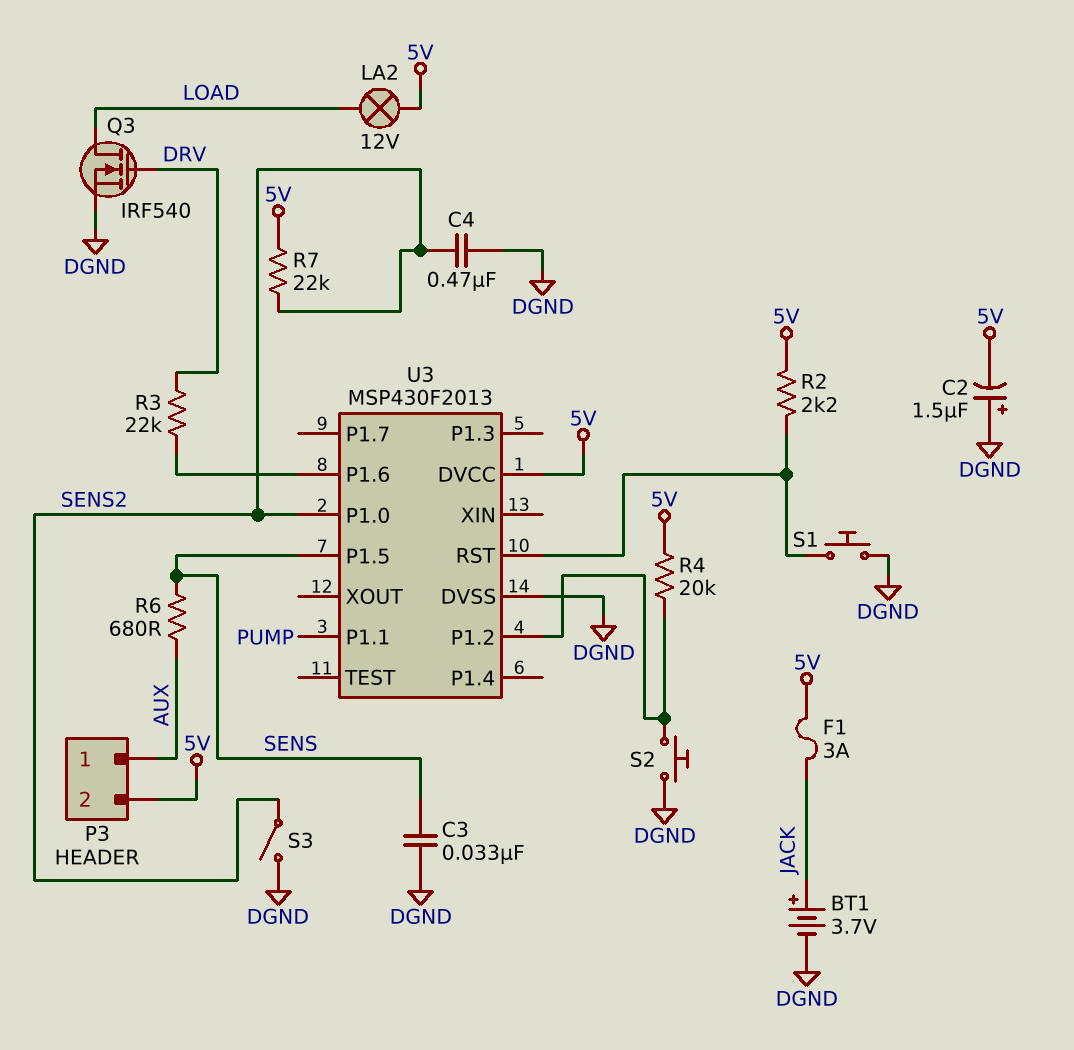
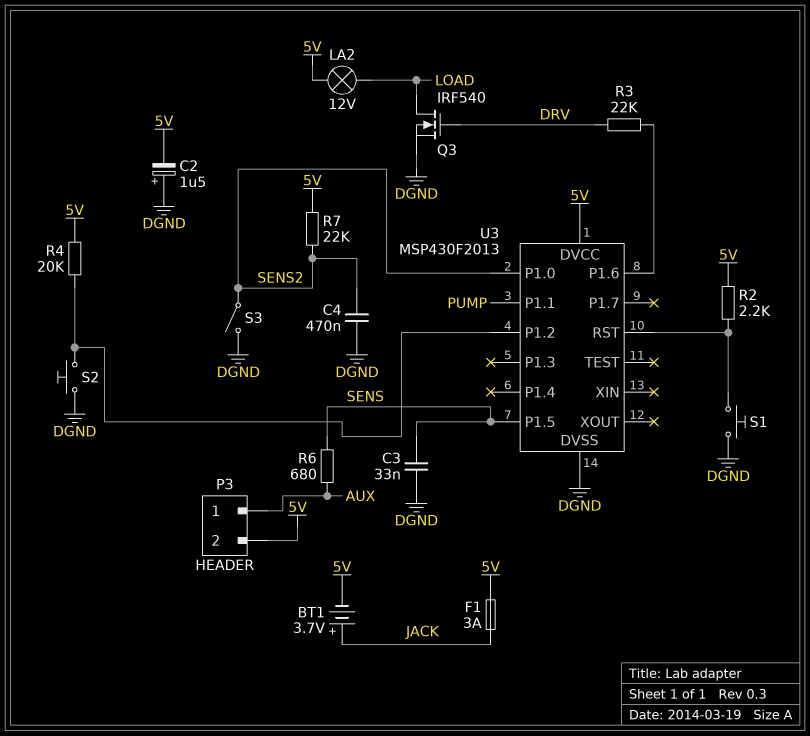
BT1: 3.7V (plus JACK, minus DGND) -> 3.7V (plus JACK, minus 5V)

